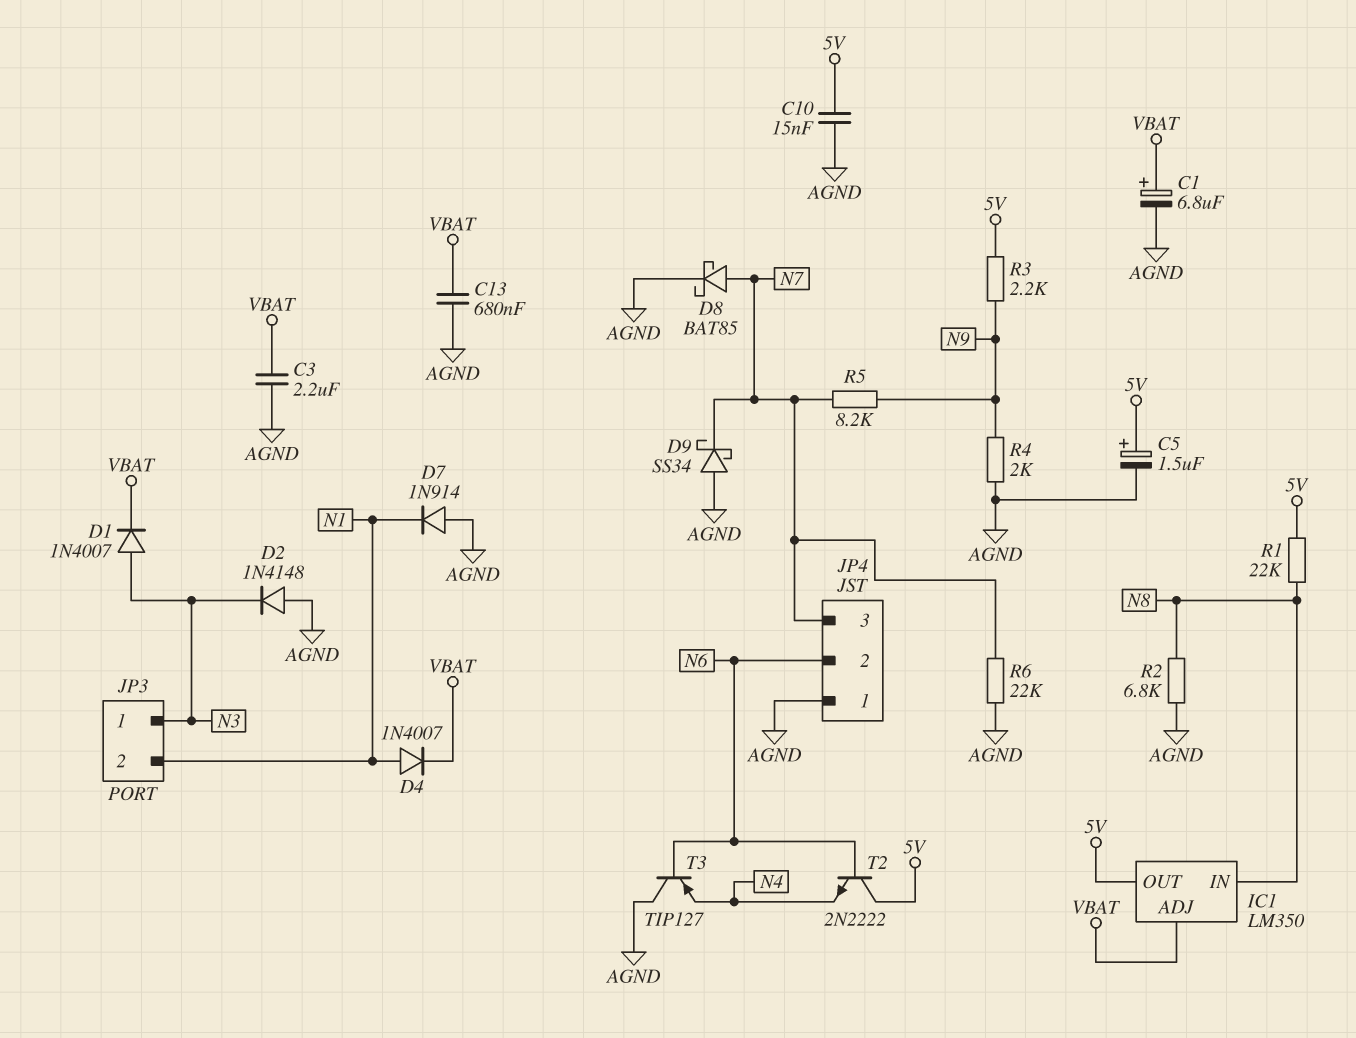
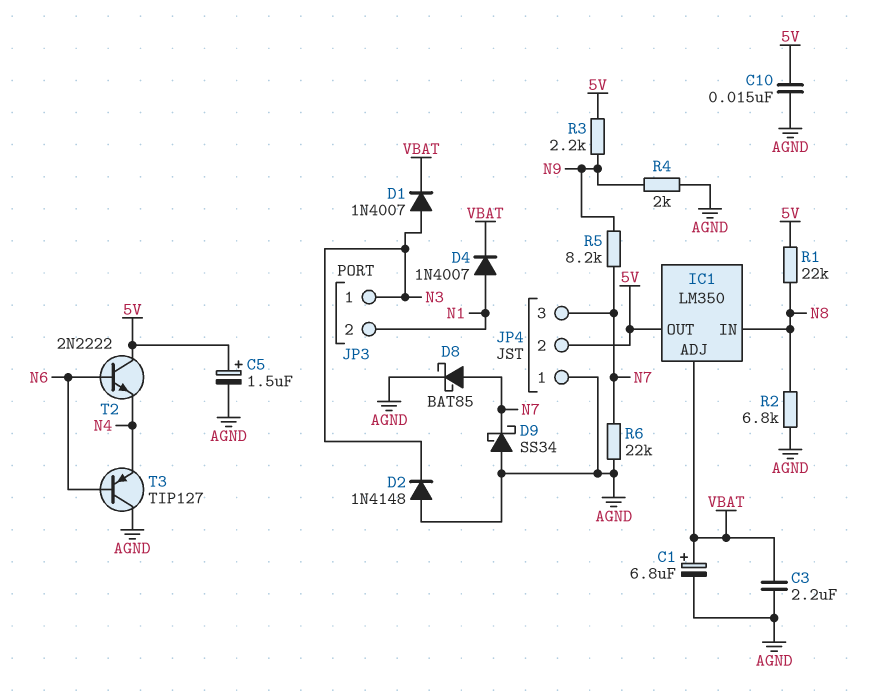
C13: 680nF (AGND, VBAT) -> none
D7: diode 1N914 (A AGND, K N1) -> none
JP4 pin 2: N6 -> 5V

